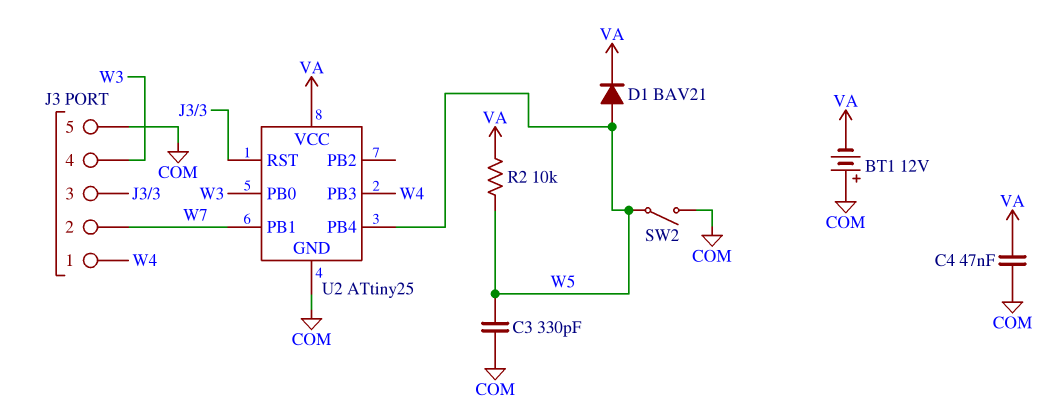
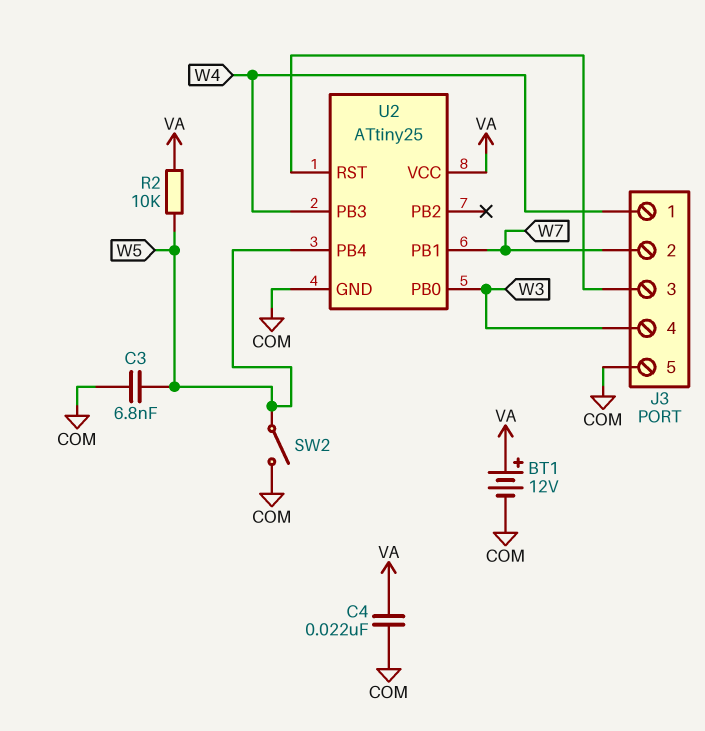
BT1: 12V (plus COM, minus VA) -> 12V (plus VA, minus COM)
C3: 330pF (COM, W5) -> 6.8nF (COM, W5)
C4: 47nF (COM, VA) -> 22nF (COM, VA)
D1: diode BAV21 (A W5, K VA) -> none

